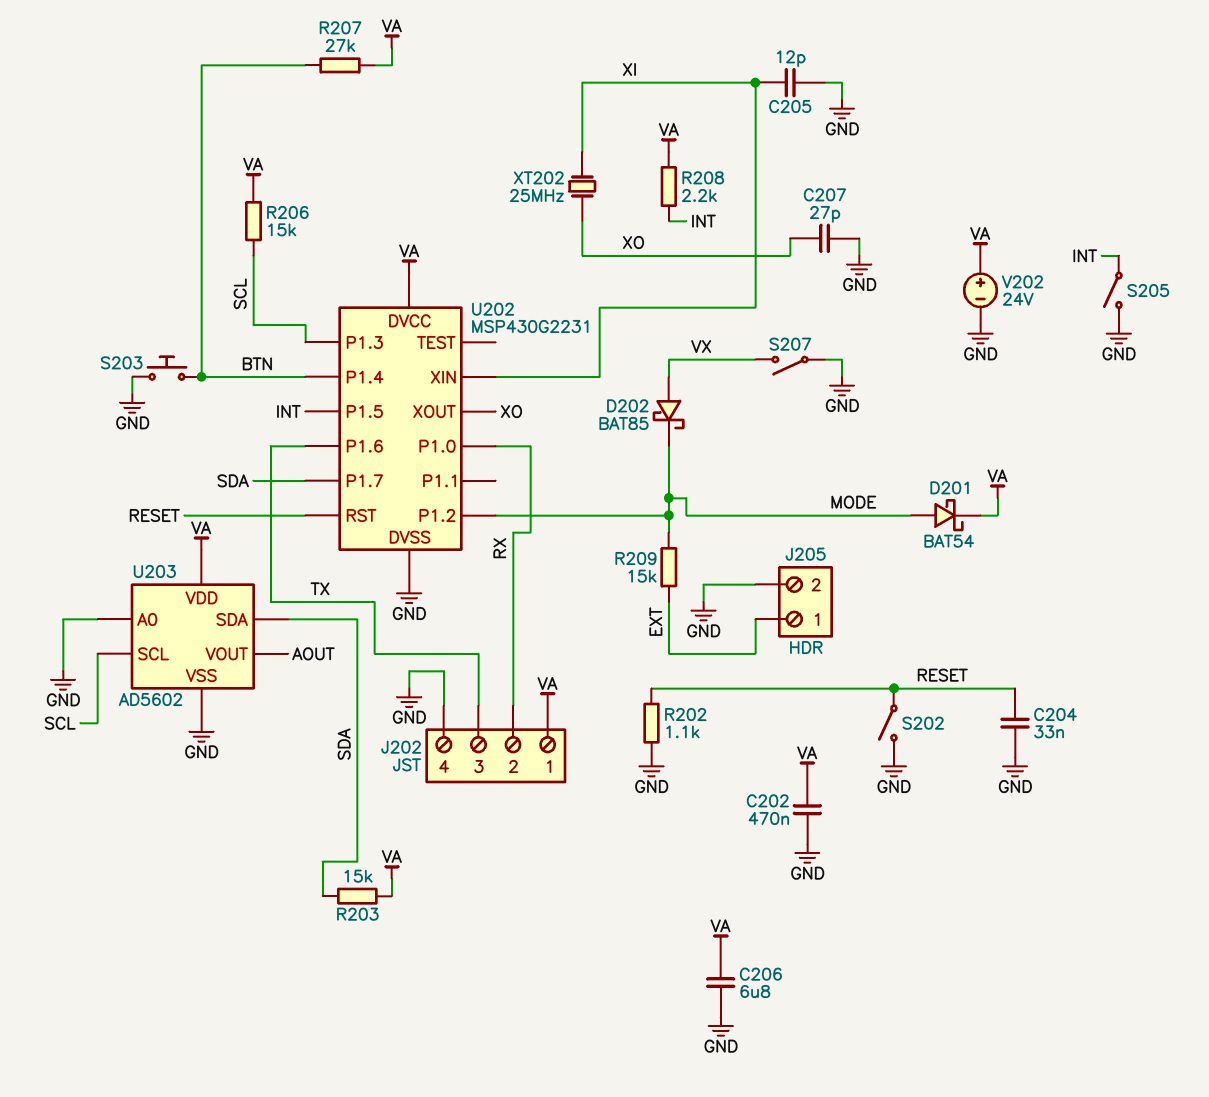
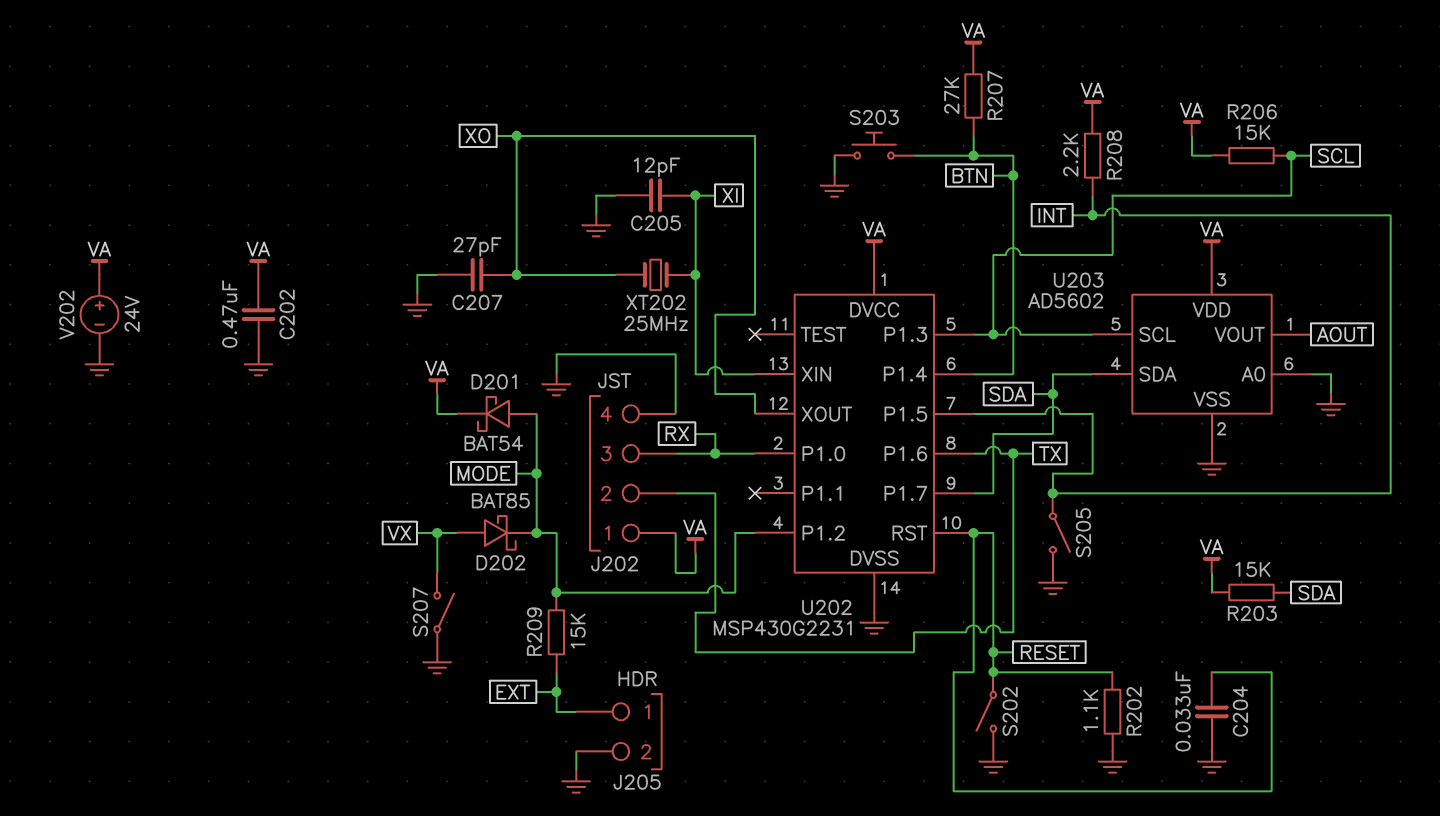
C206: 6.8uF (GND, VA) -> none
J202 pin 2: RX -> TX
J202 pin 3: TX -> RX

